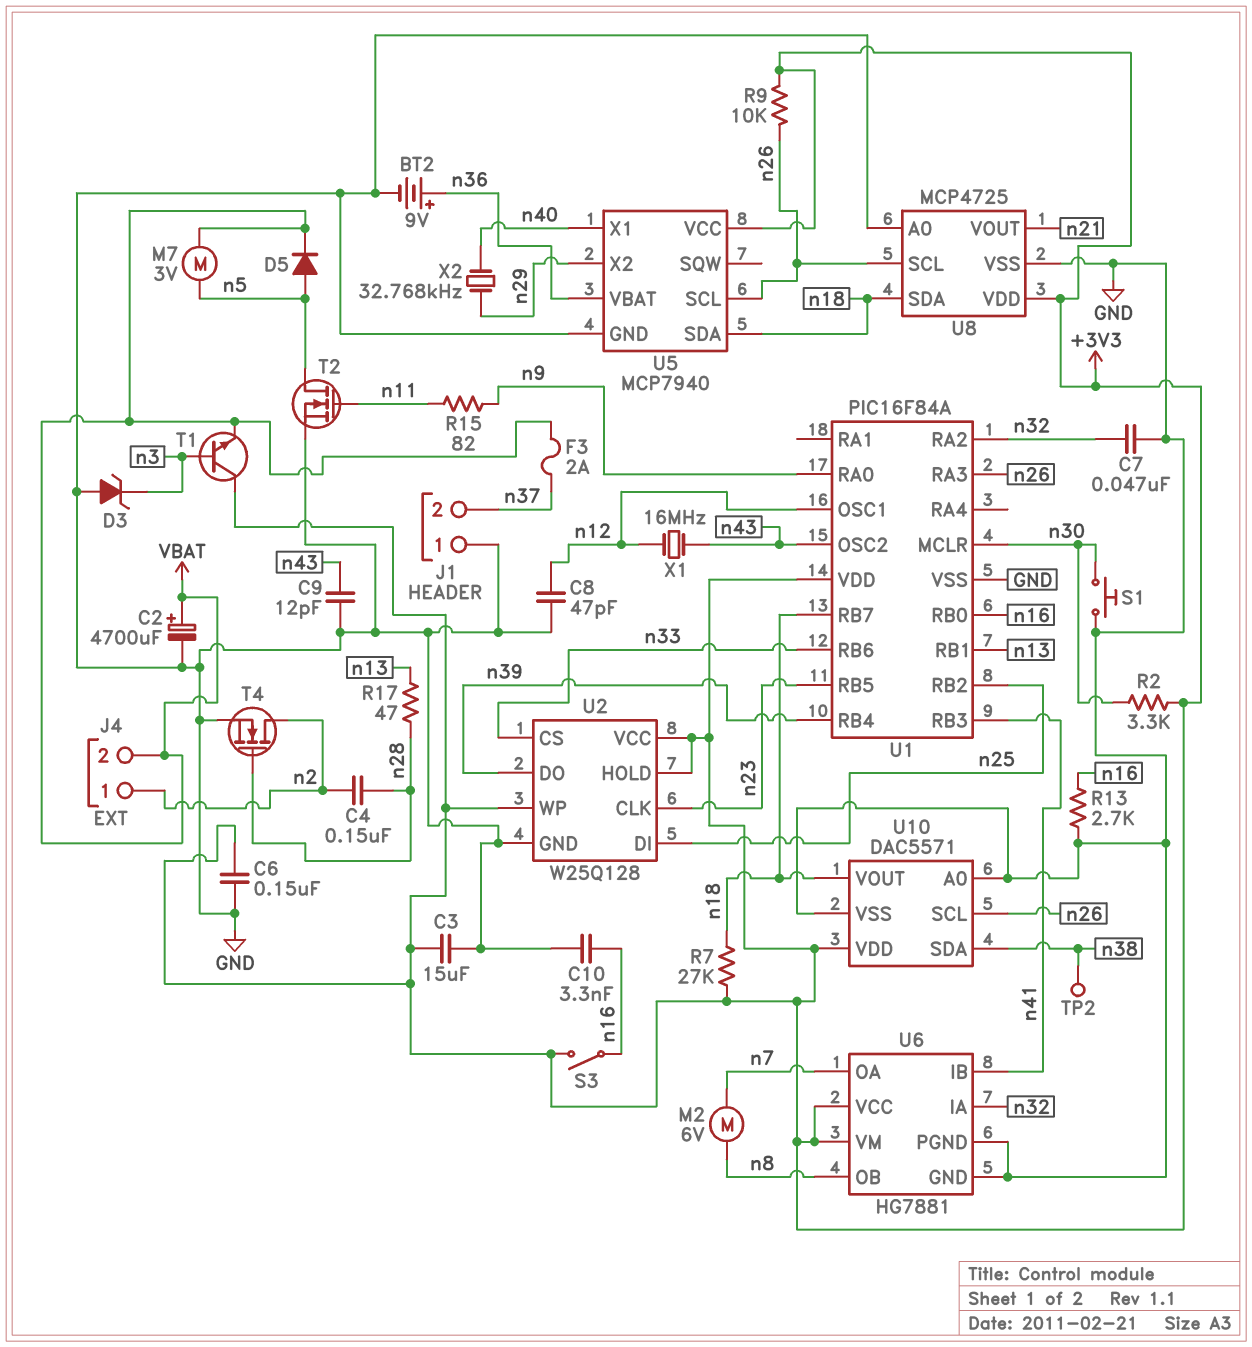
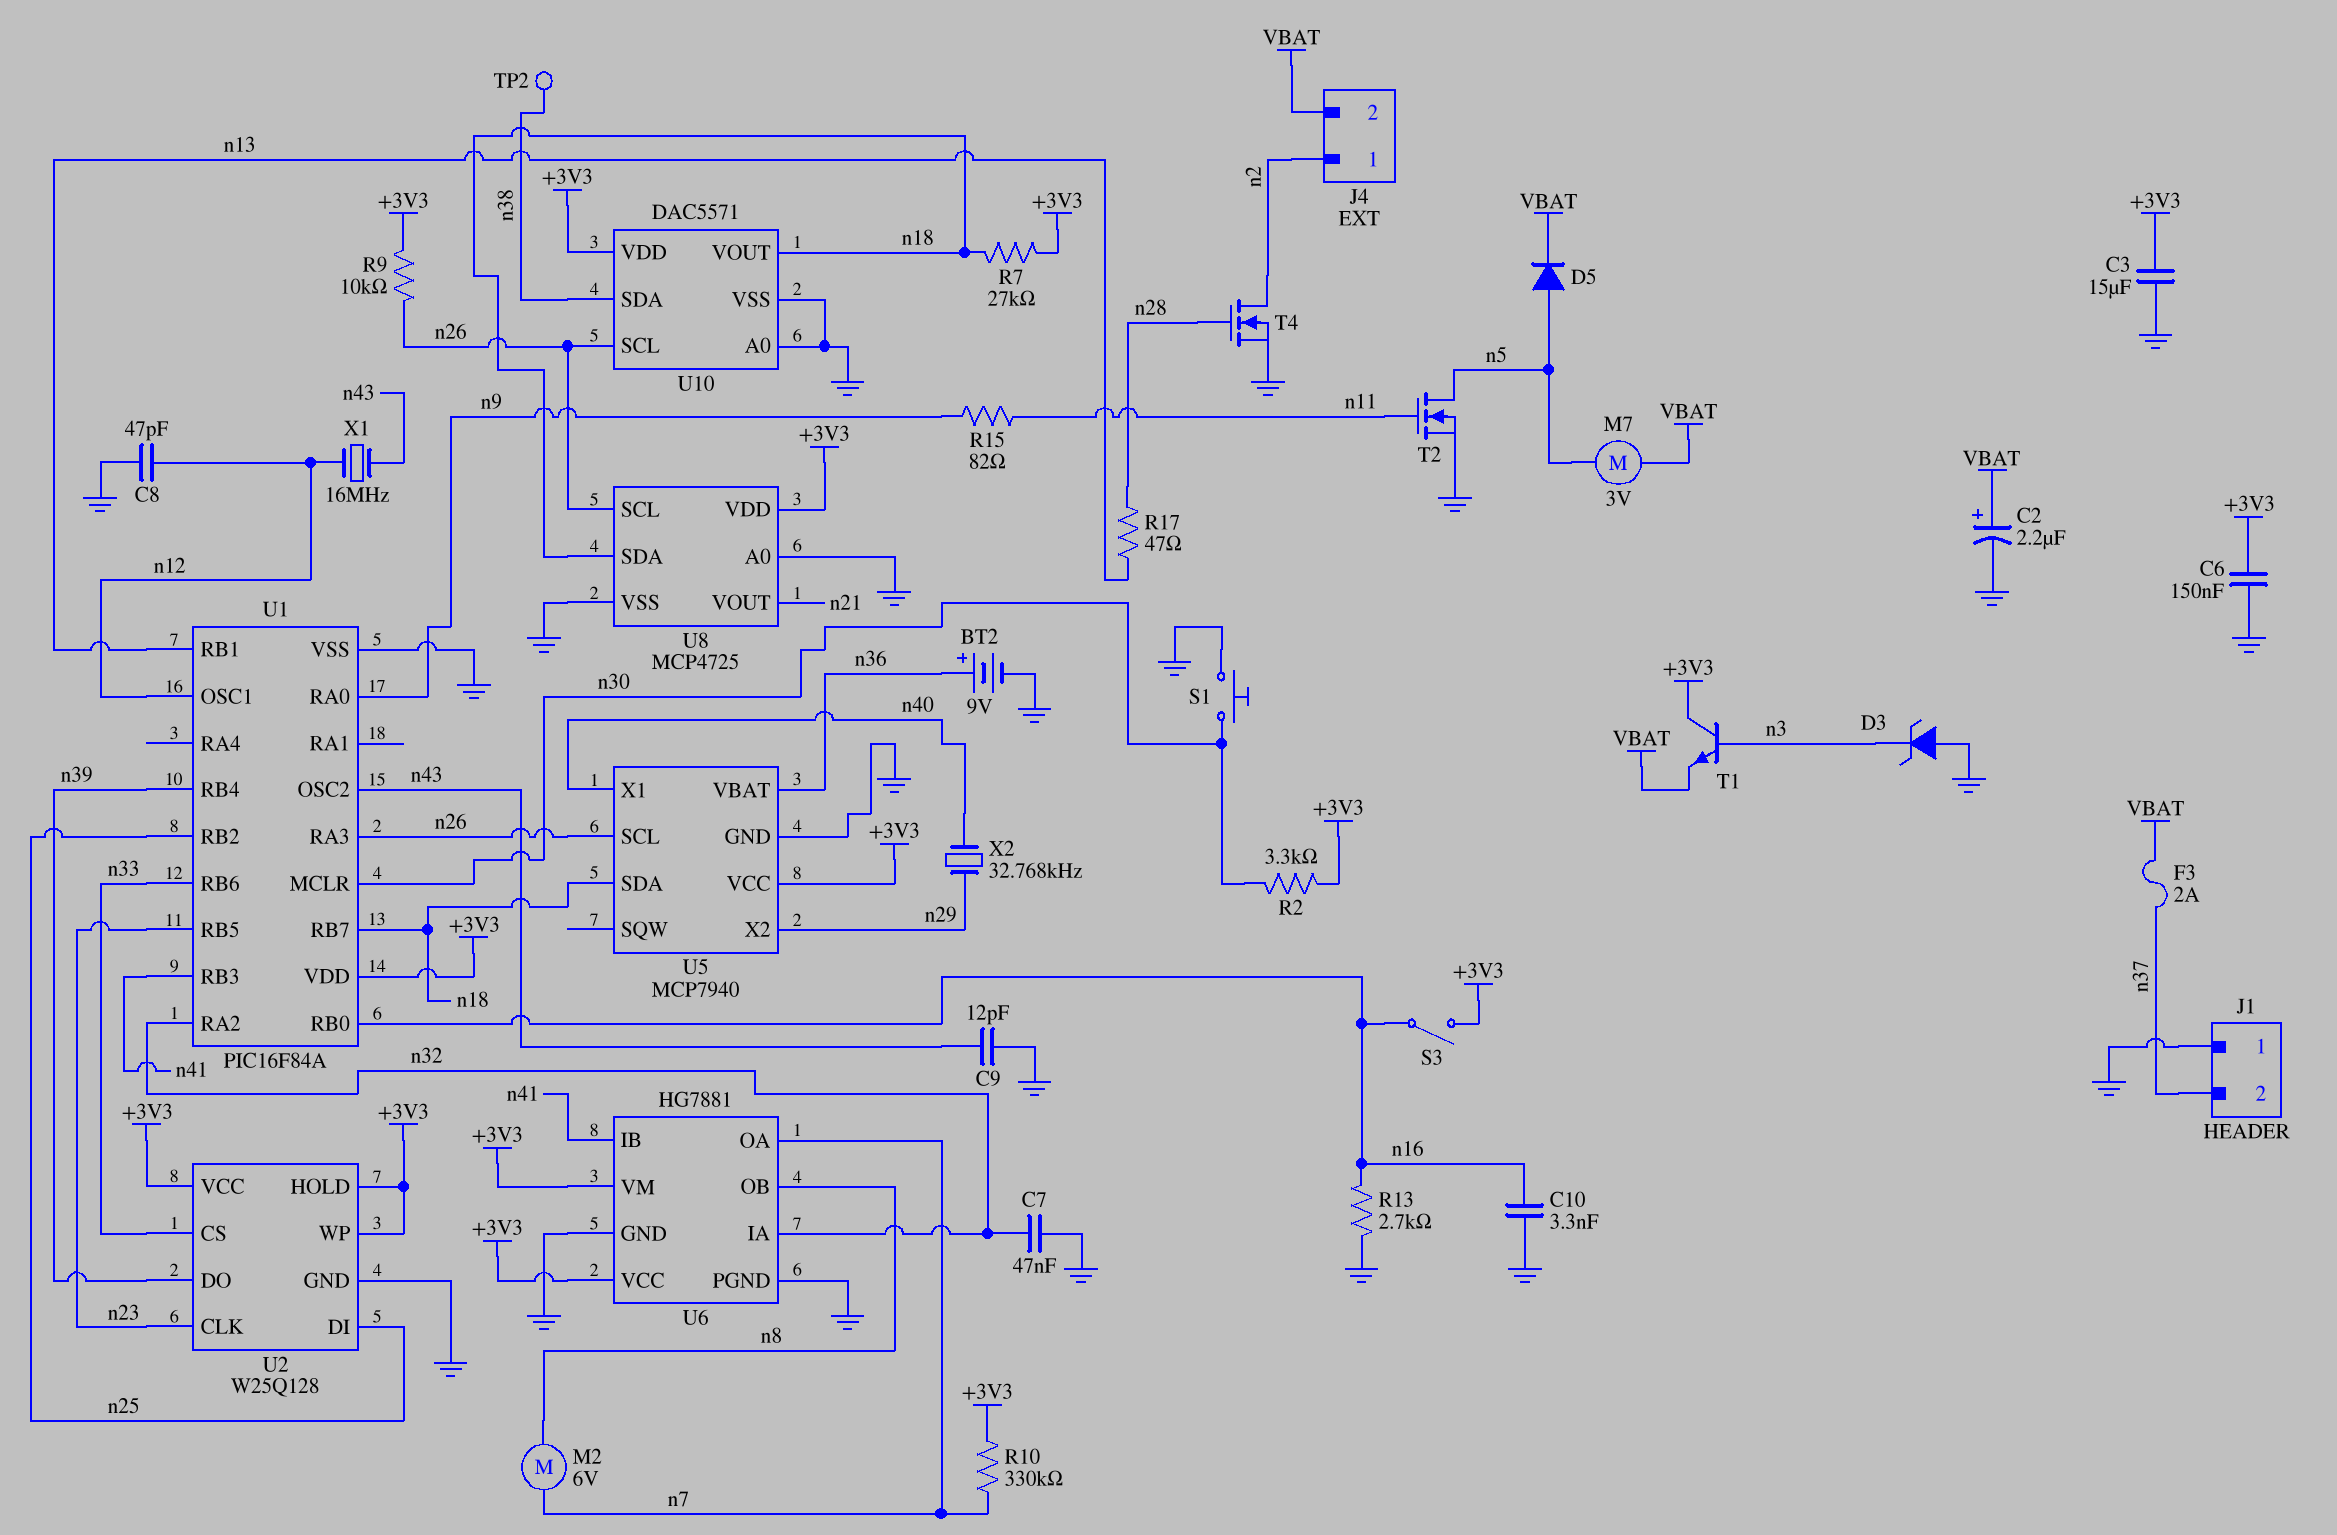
C2: 4700uF (plus VBAT, minus GND) -> 2.2uF (plus VBAT, minus GND)
C4: 150nF (n2, n28) -> none
R10: none -> 330k (+3V3, n7)

